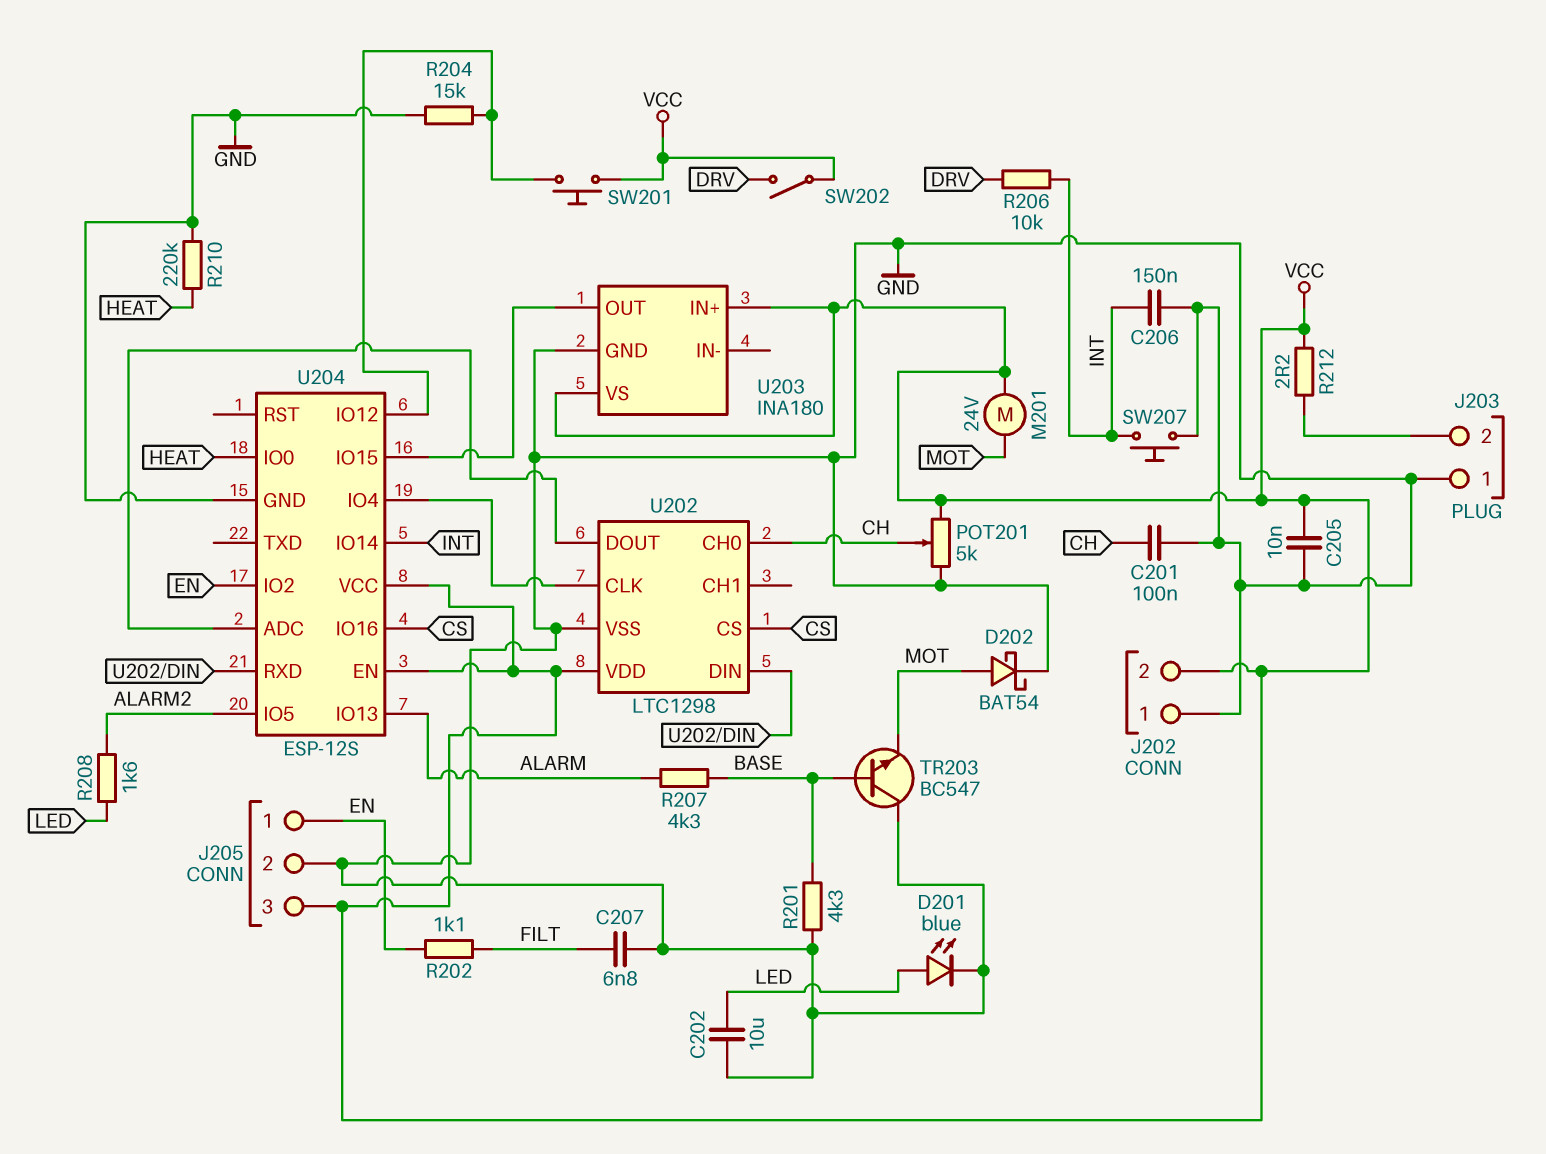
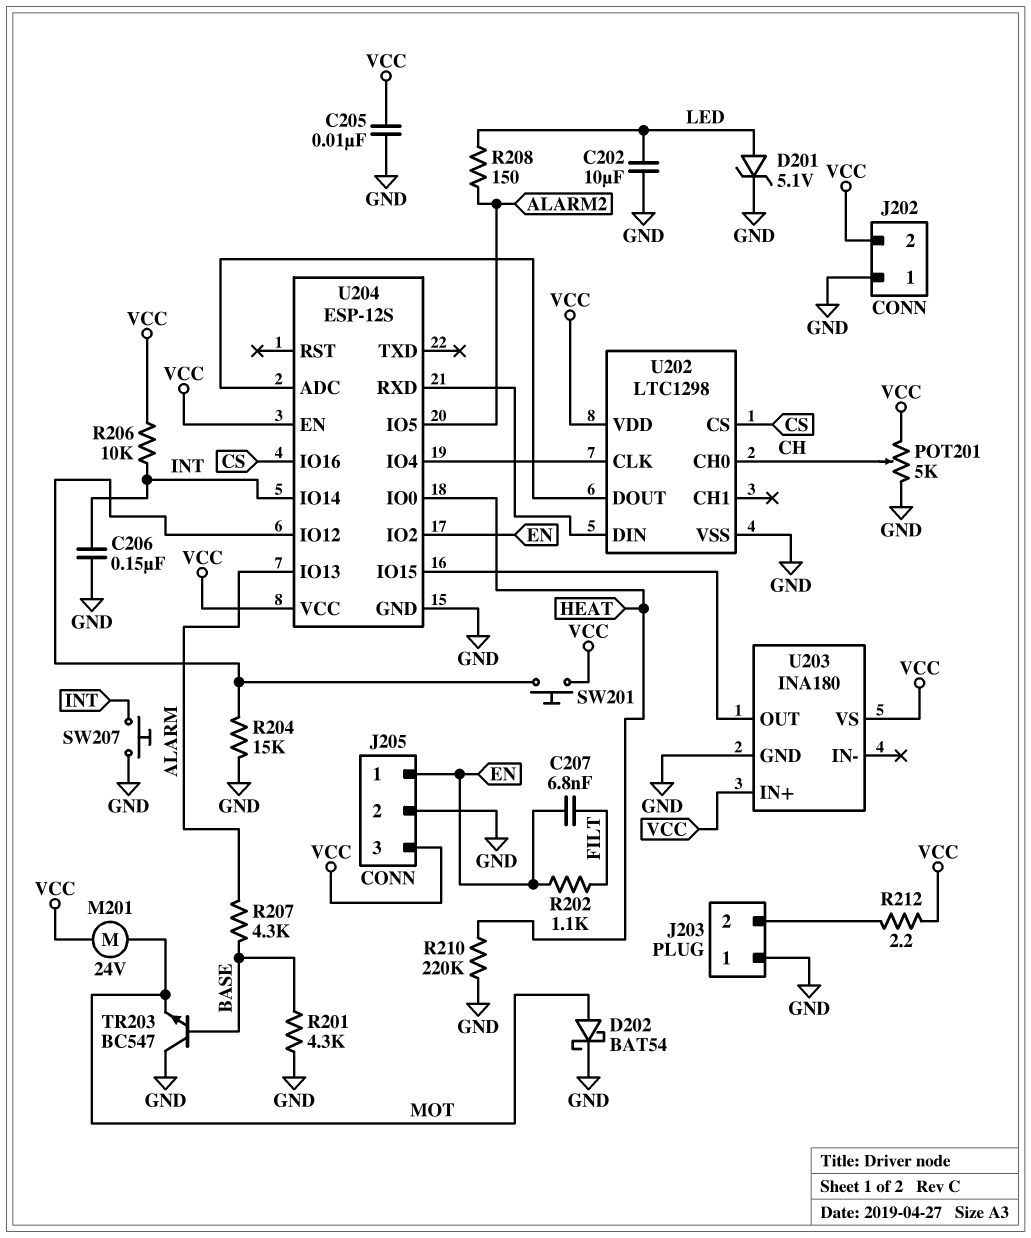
C201: 100nF (CH, GND) -> none
C207: 6.8nF (FILT, GND) -> 6.8nF (EN, FILT)
D201: LED blue (A LED, K GND) -> zener 5.1V (A LED, K GND)
R206: 10k (DRV, INT) -> 10k (INT, VCC)
R208: 1.6k (ALARM2, LED) -> 150 (ALARM2, LED)
SW202: switch (DRV, VCC) -> none

